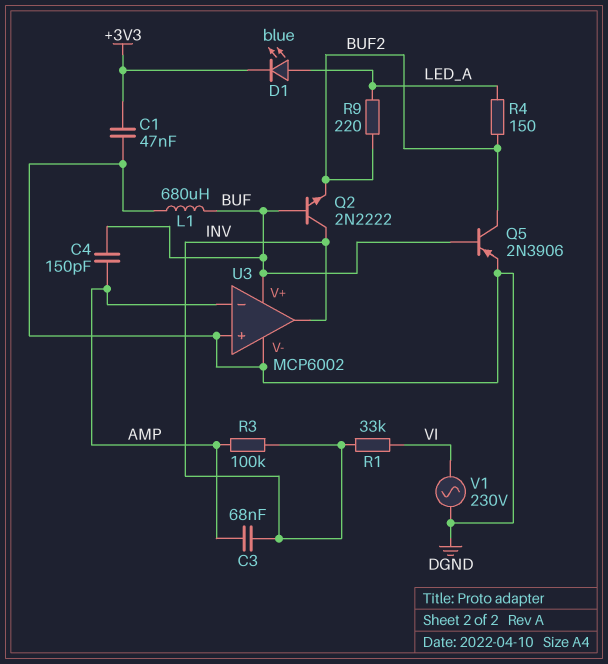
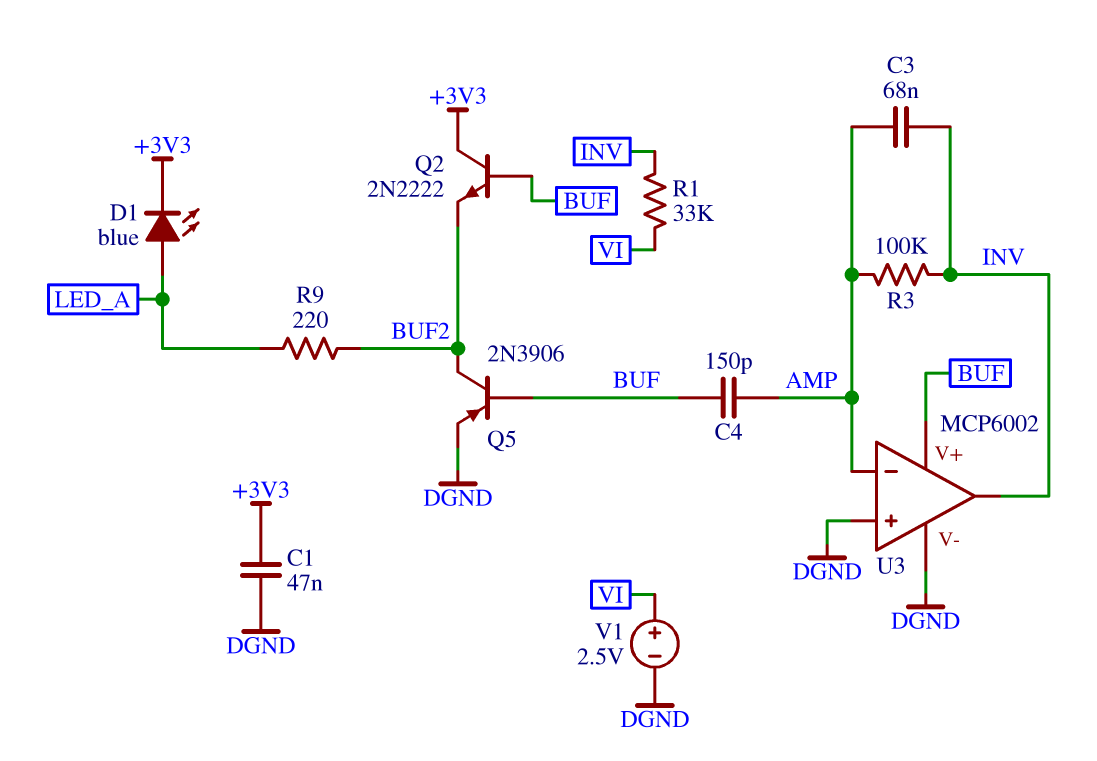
L1: 680uH (BUF, DGND) -> none
Q2: NPN 2N2222 (B BUF, C INV, E BUF2) -> NPN 2N2222 (B BUF, C +3V3, E BUF2)
R4: 150 (BUF2, LED_A) -> none
V1: AC 230V (DGND, VI) -> 2.5V (plus VI, minus DGND)

